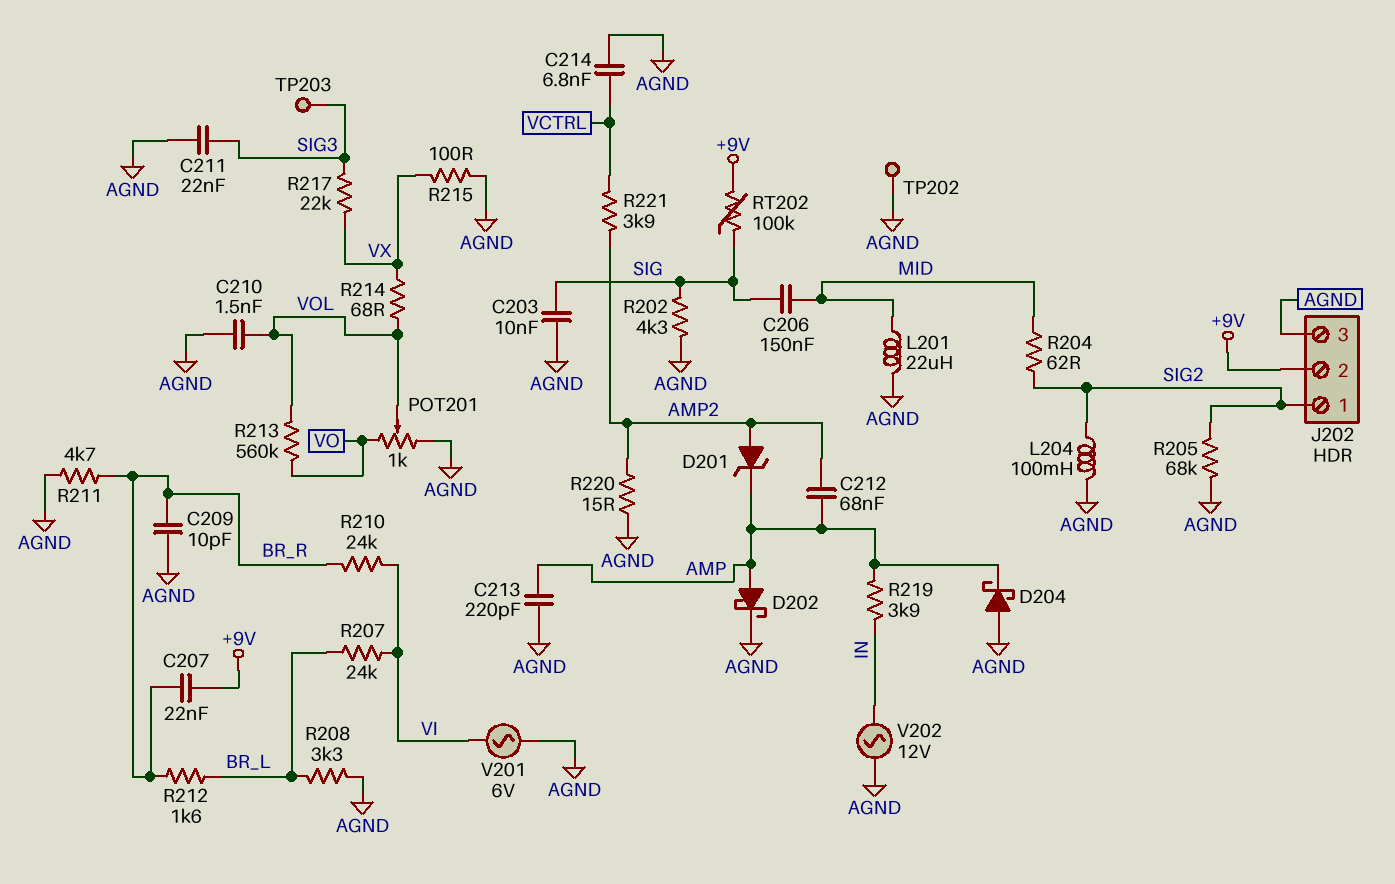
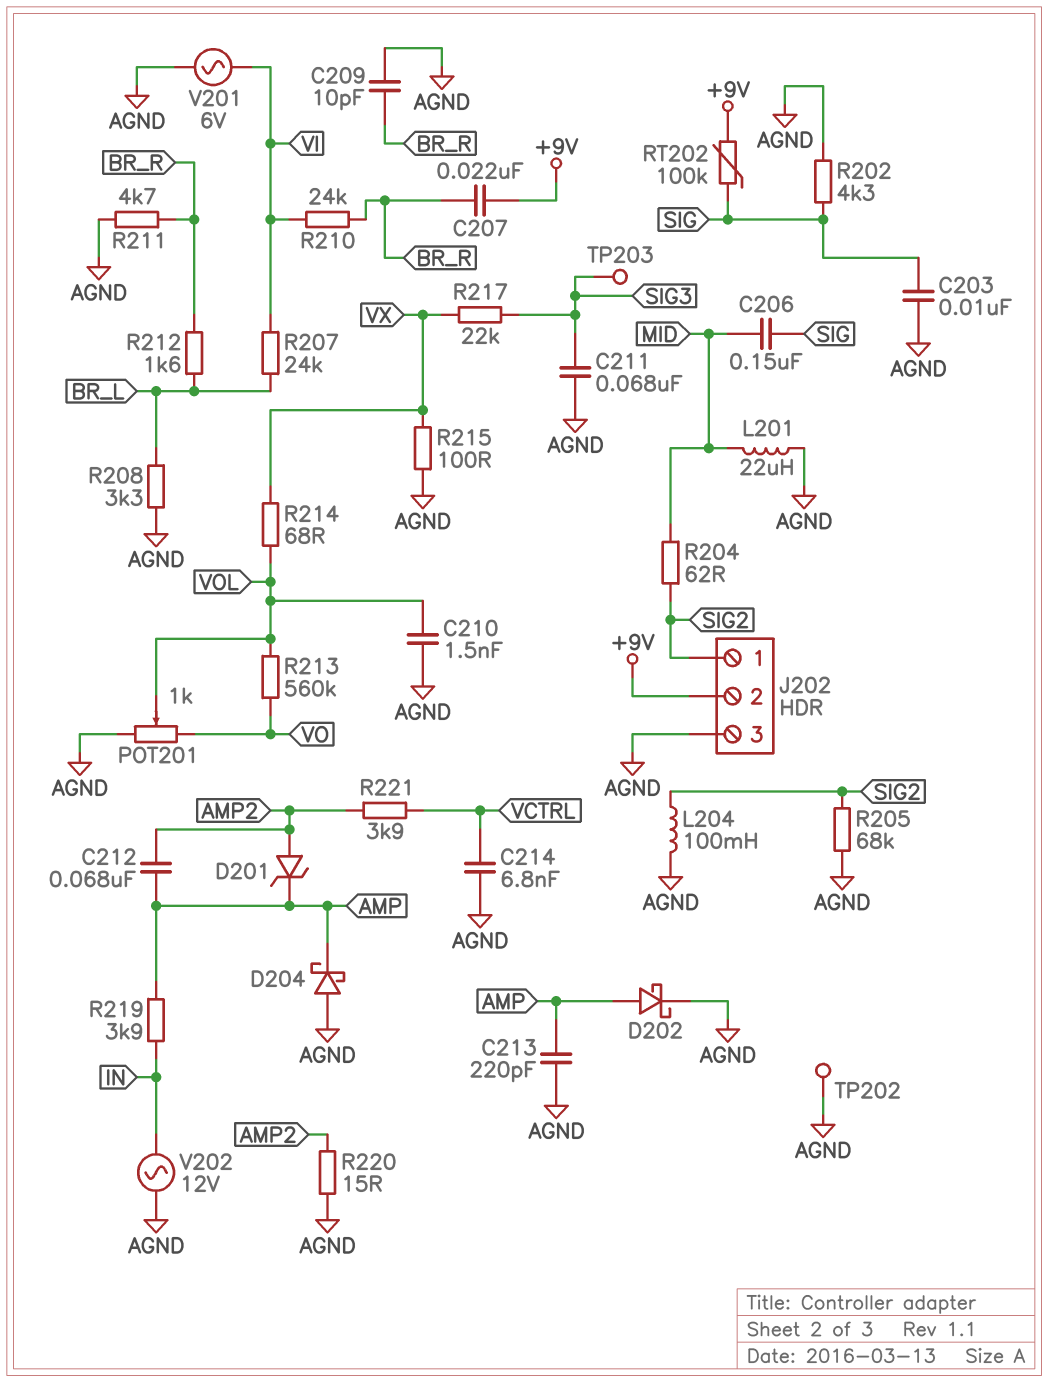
C211: 22nF (AGND, SIG3) -> 68nF (AGND, SIG3)

